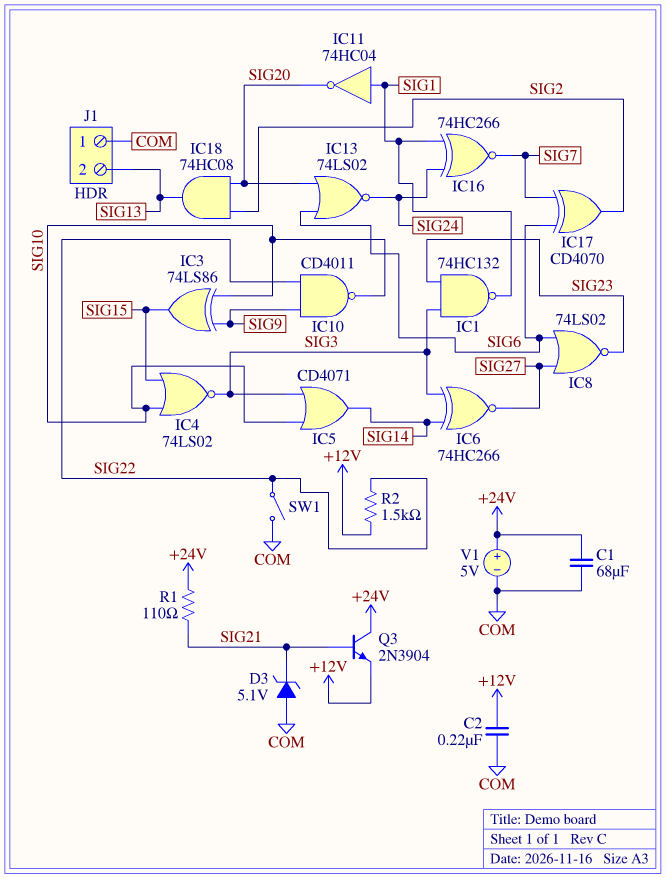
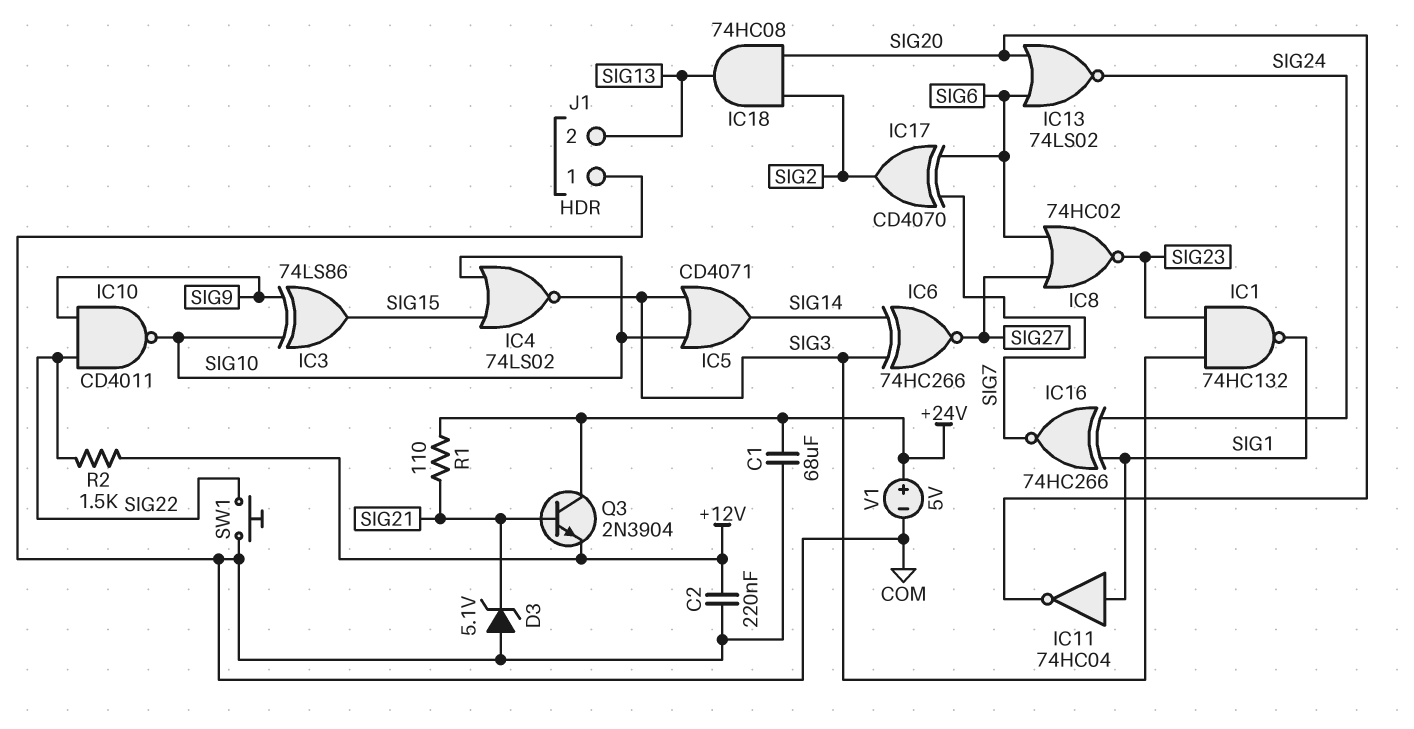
IC8: NOR 74LS02 (in SIG6, in SIG27, out SIG23) -> NOR 74HC02 (in SIG6, in SIG27, out SIG23)
SW1: switch (COM, SIG22) -> button (COM, SIG22)

